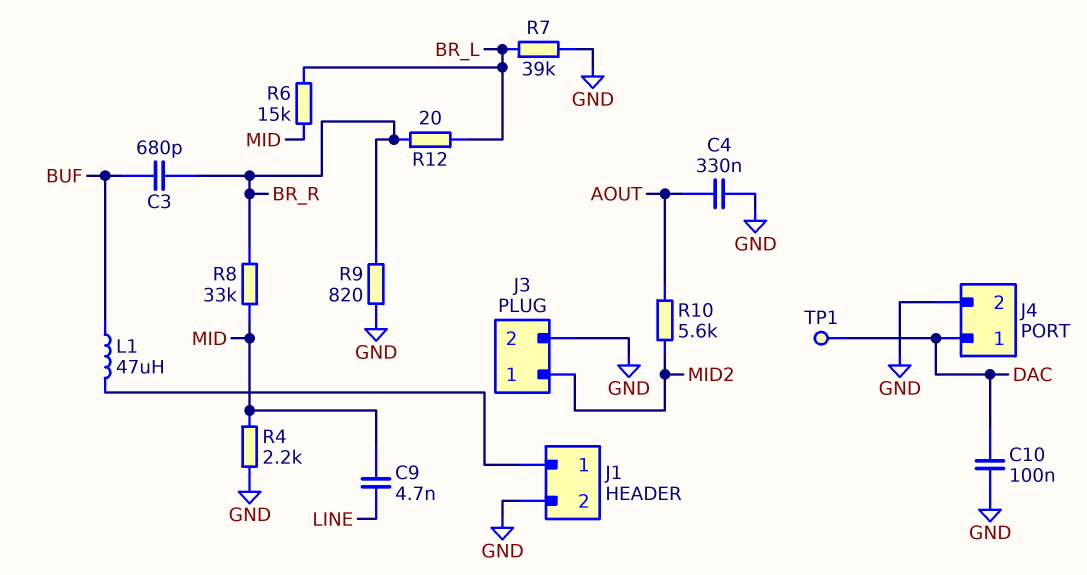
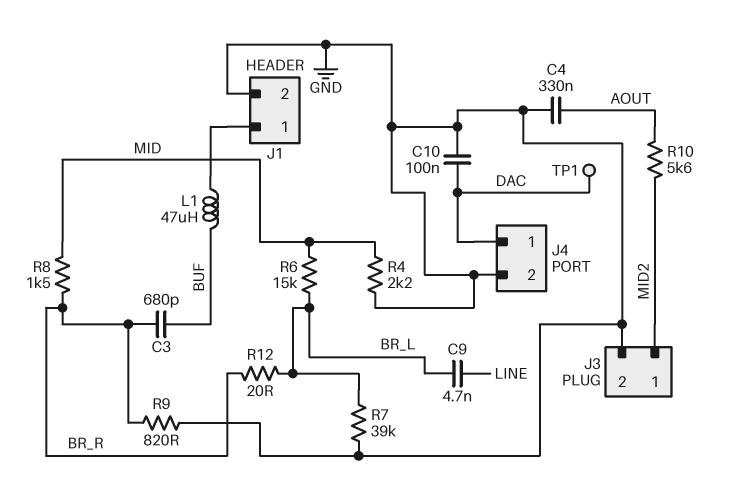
C9: 4.7nF (LINE, MID) -> 4.7nF (BR_L, LINE)
R8: 33k (BR_R, MID) -> 1.5k (BR_R, MID)

